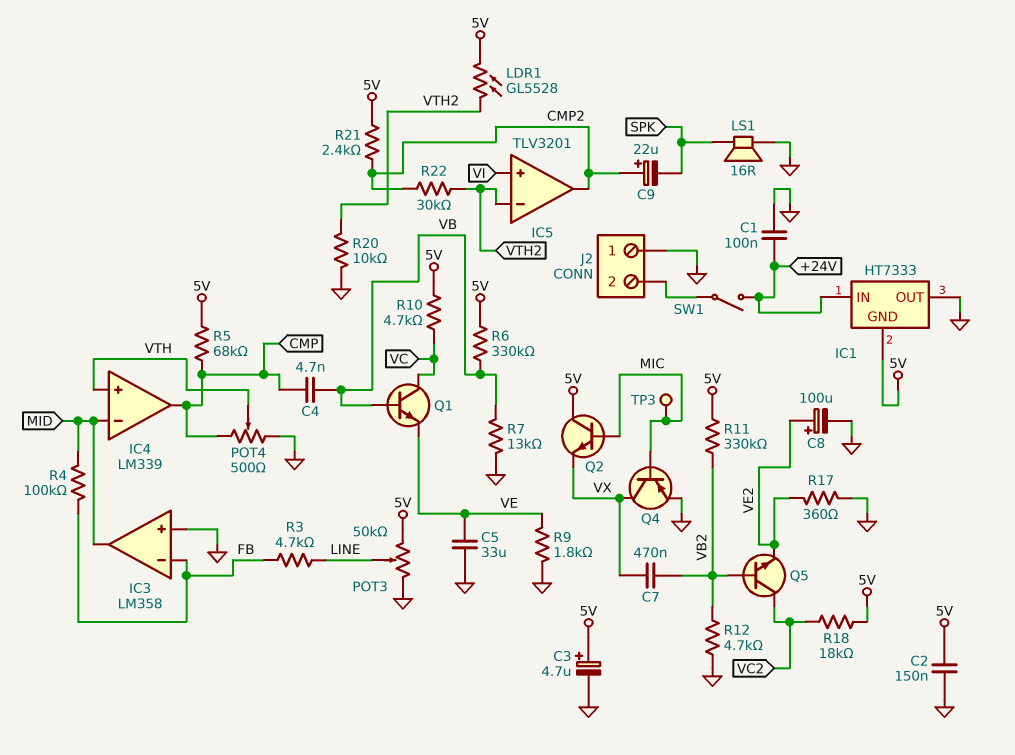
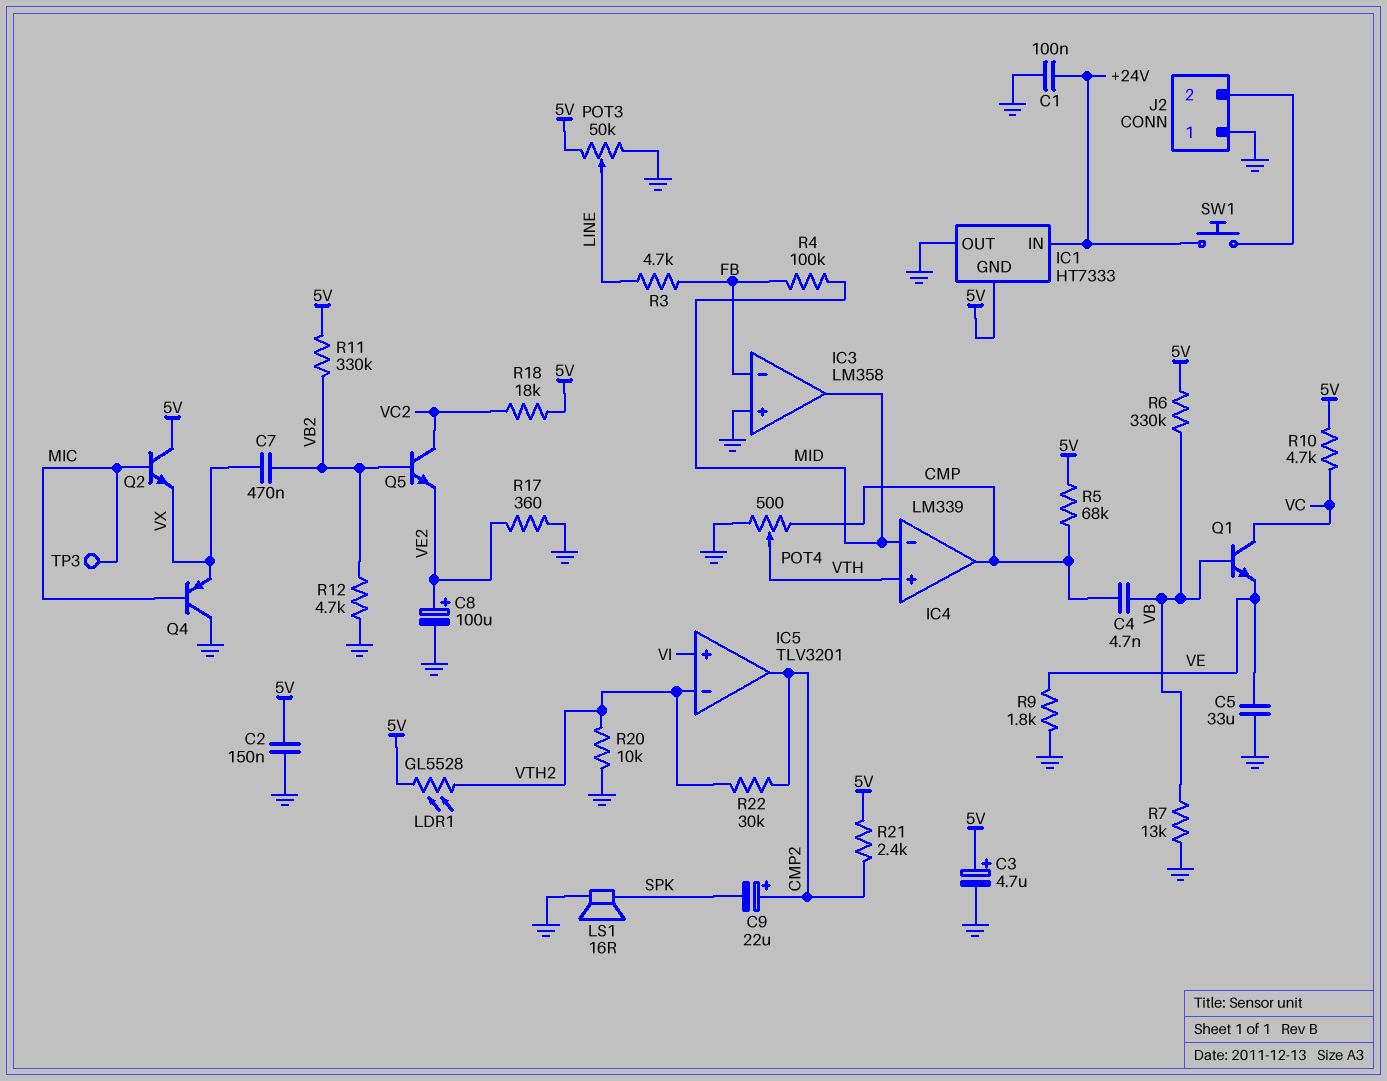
Q4: PNP (B MIC, C VX, E GND) -> PNP (B MIC, C GND, E VX)
SW1: switch (+24V, J2/2) -> button (+24V, J2/2)

